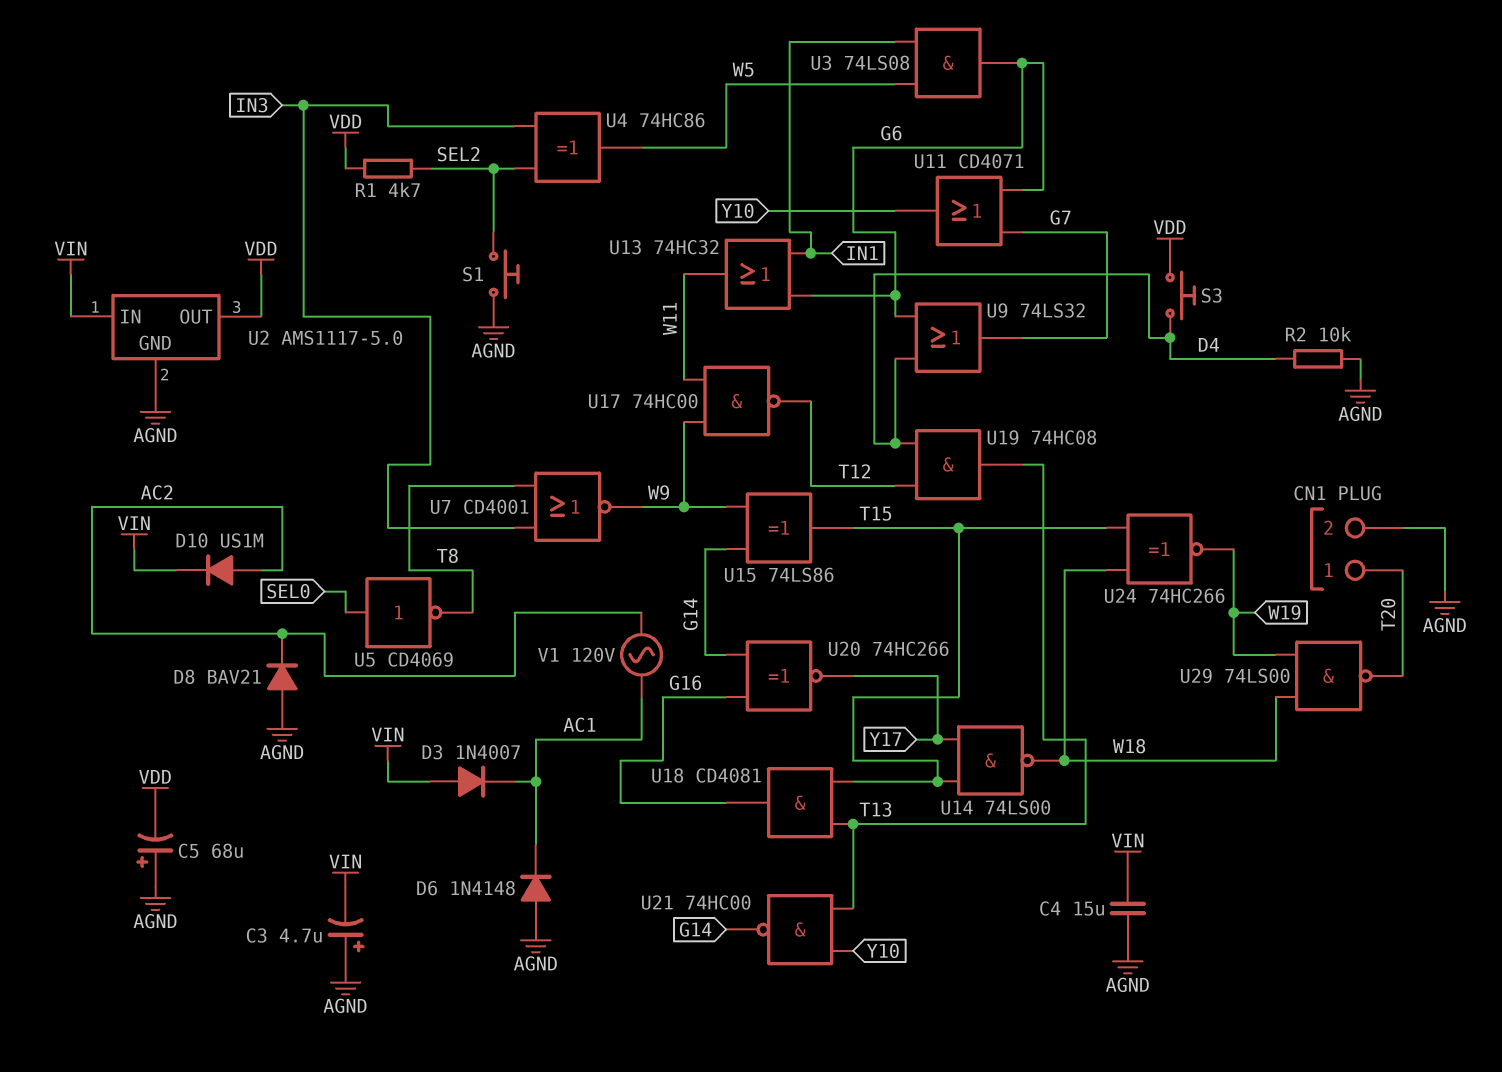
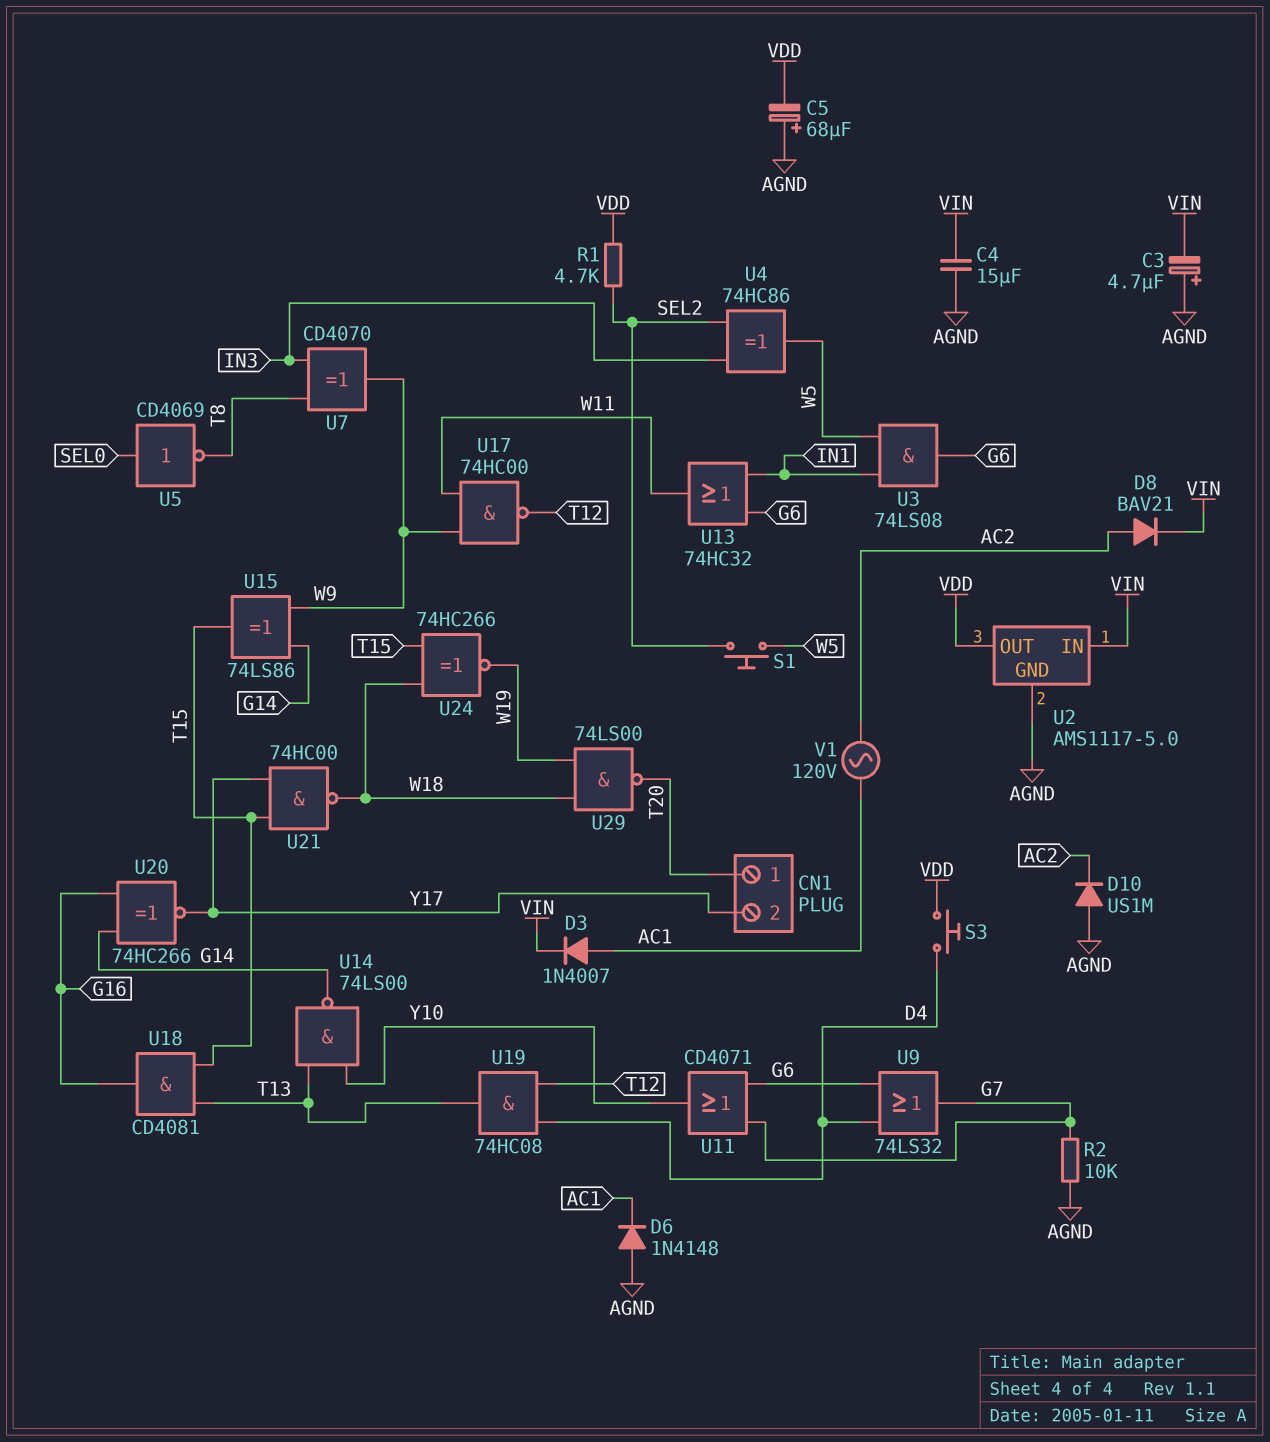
CN1 pin 2: AGND -> Y17
D3: diode 1N4007 (A VIN, K AC1) -> diode 1N4007 (A AC1, K VIN)
D8: diode BAV21 (A AGND, K AC2) -> diode BAV21 (A AC2, K VIN)
D10: diode US1M (A AC2, K VIN) -> diode US1M (A AGND, K AC2)
R2: 10k (AGND, D4) -> 10k (AGND, G7)
S1: button (AGND, SEL2) -> button (SEL2, W5)
U7: NOR CD4001 (in IN3, in T8, out W9) -> XOR CD4070 (in IN3, in T8, out W9)
U14: NAND 74LS00 (in T15, in Y17, out W18) -> NAND 74LS00 (in T13, in Y10, out G14)
U21: NAND 74HC00 (in T13, in Y10, out G14) -> NAND 74HC00 (in T15, in Y17, out W18)

